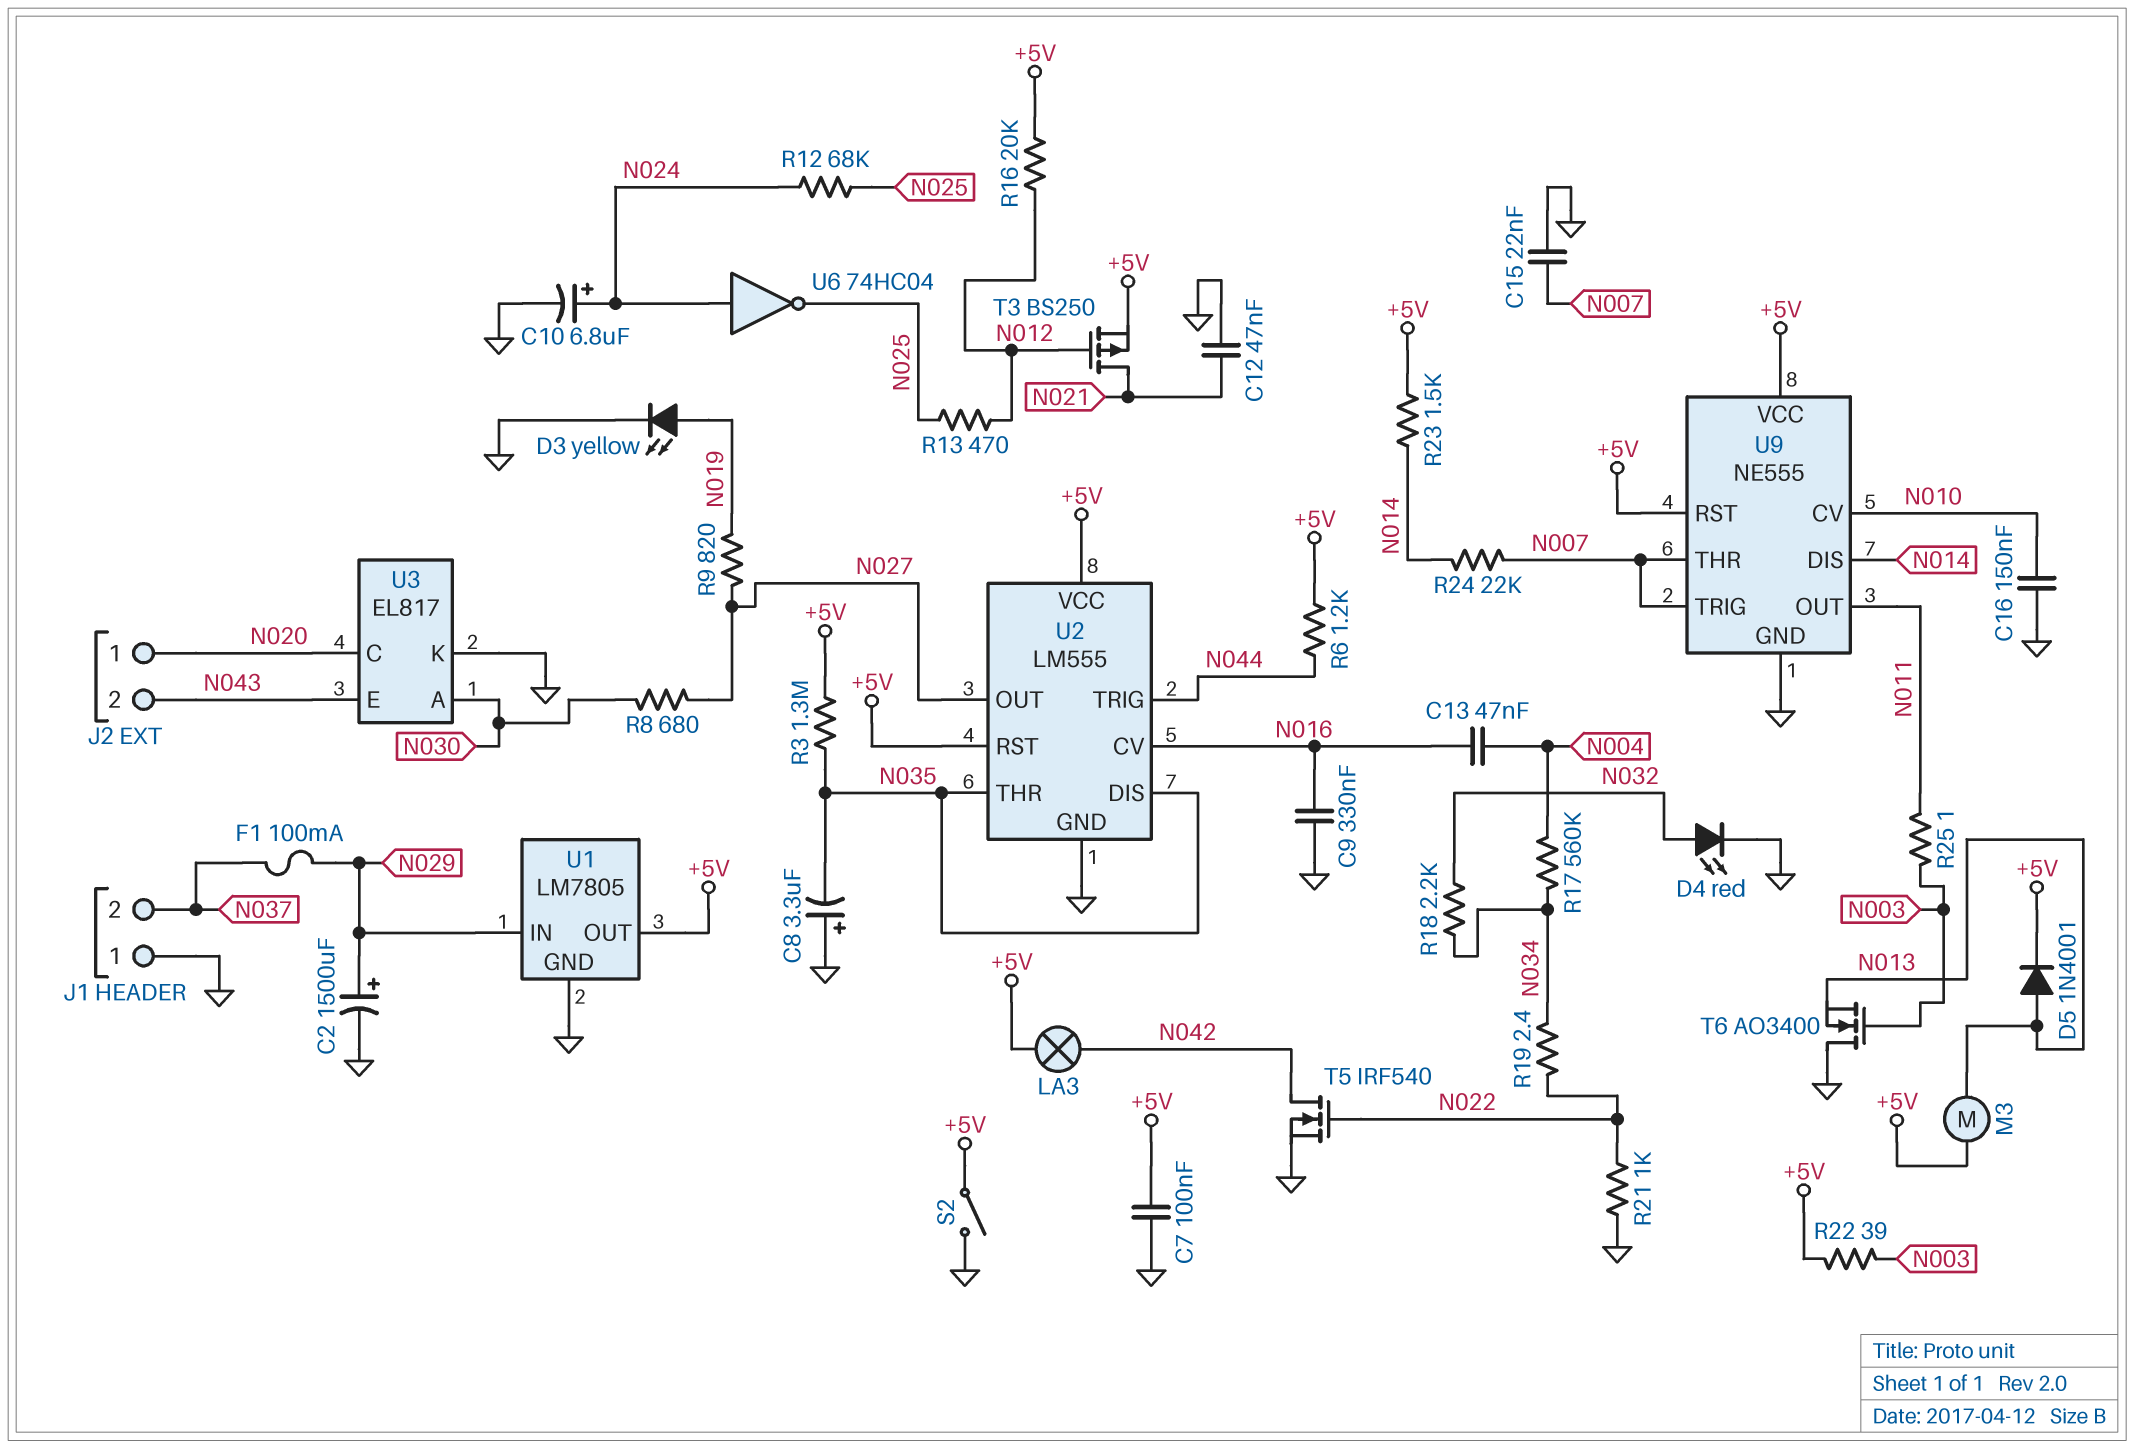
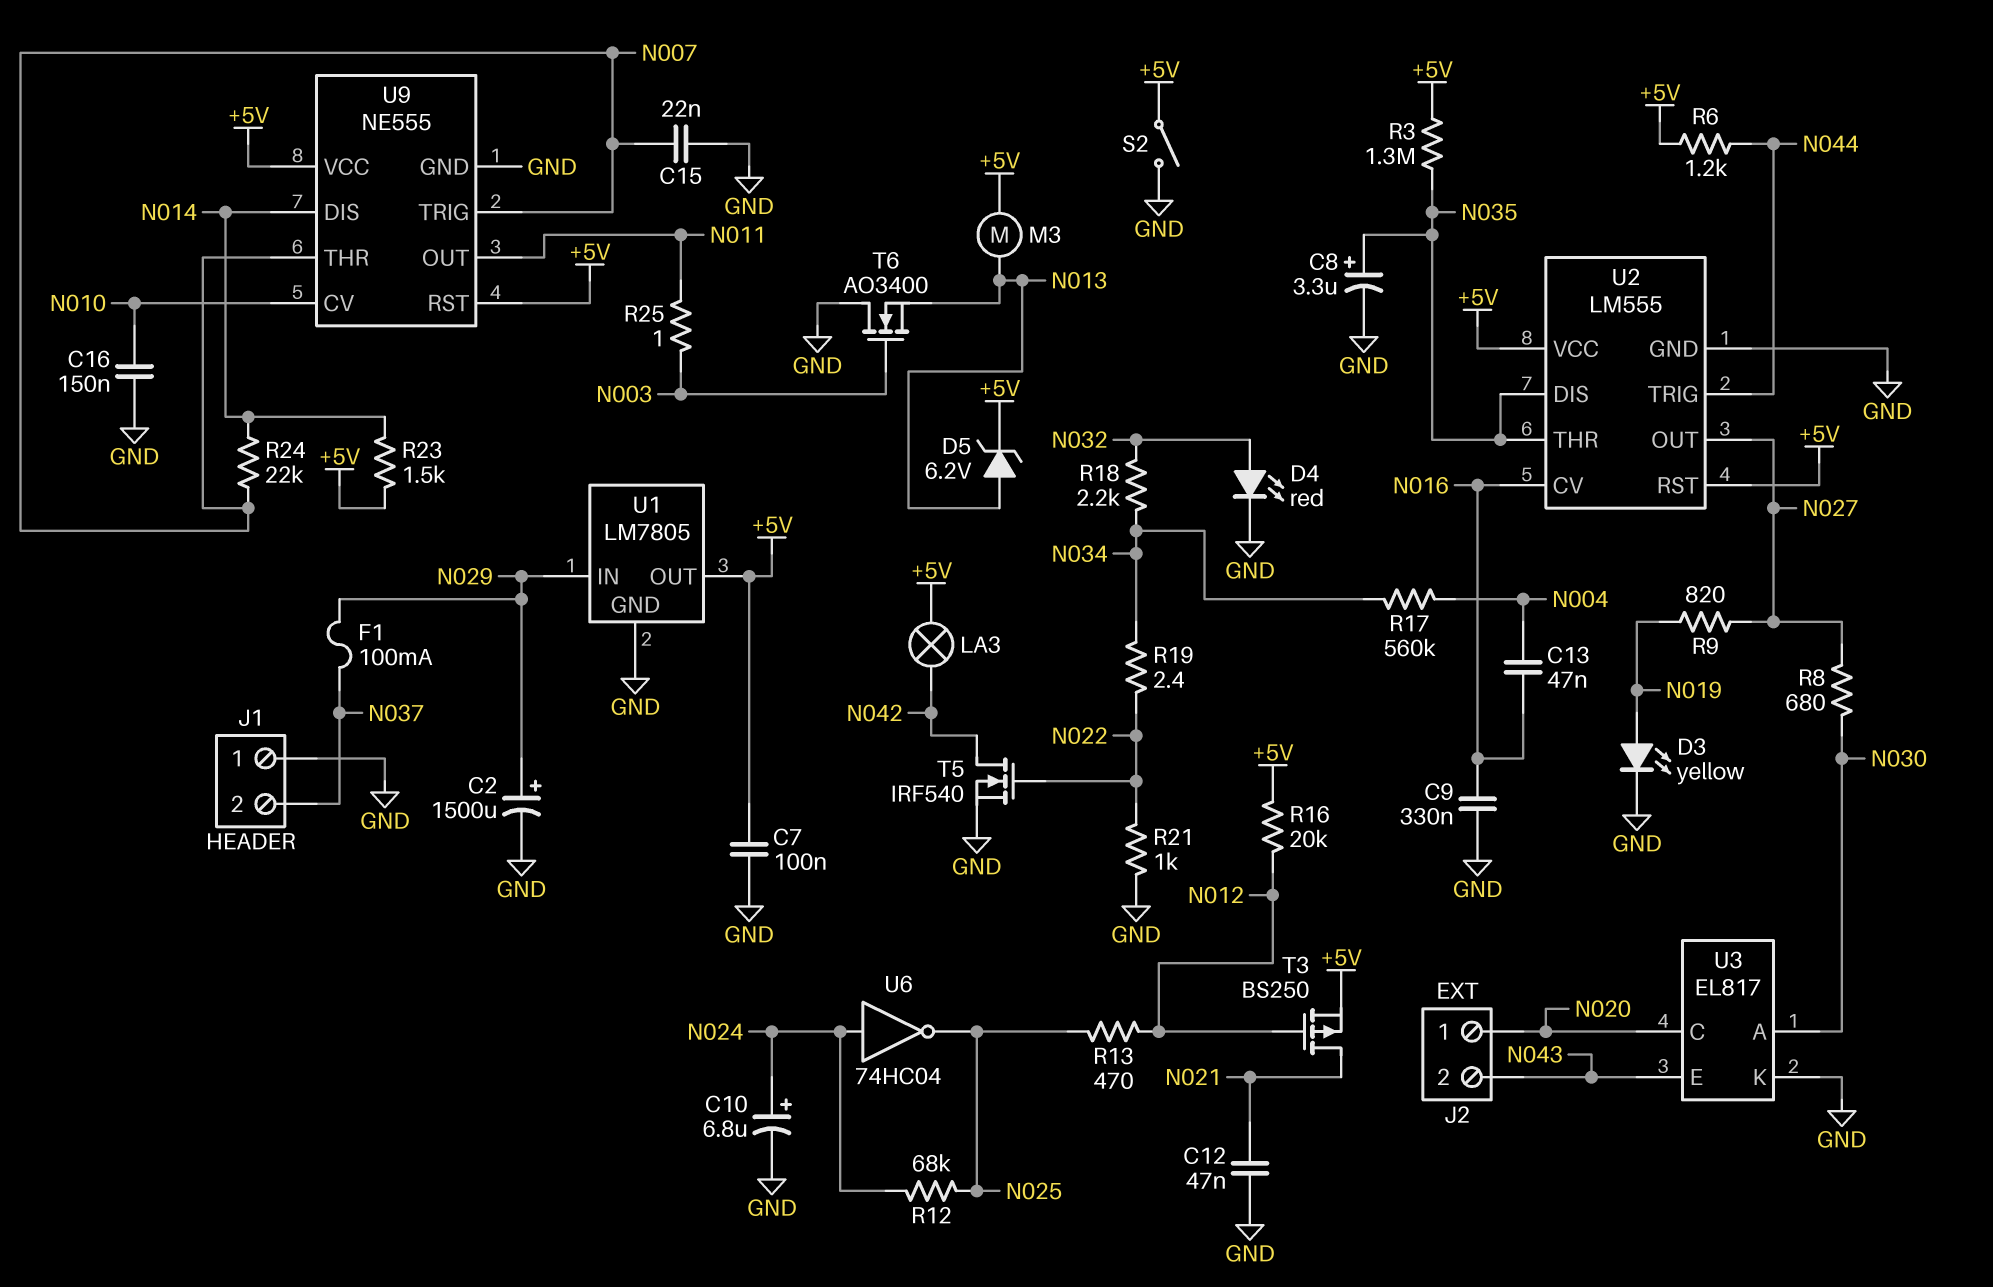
C8: 3.3uF (plus GND, minus N035) -> 3.3uF (plus N035, minus GND)
D5: diode 1N4001 (A N013, K +5V) -> zener 6.2V (A N013, K +5V)
R22: 39 (+5V, N003) -> none

